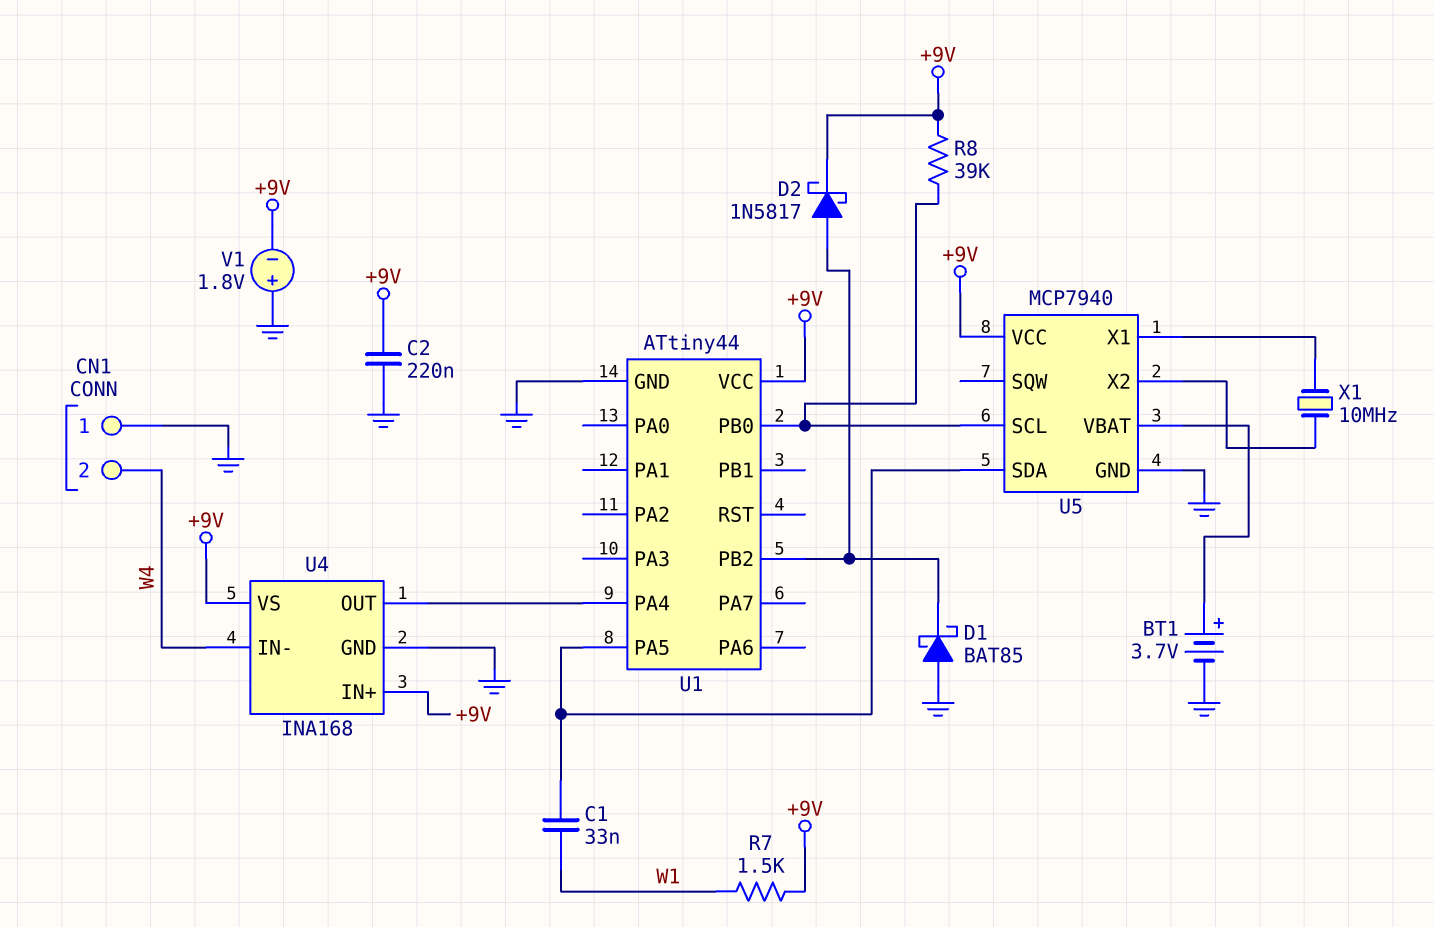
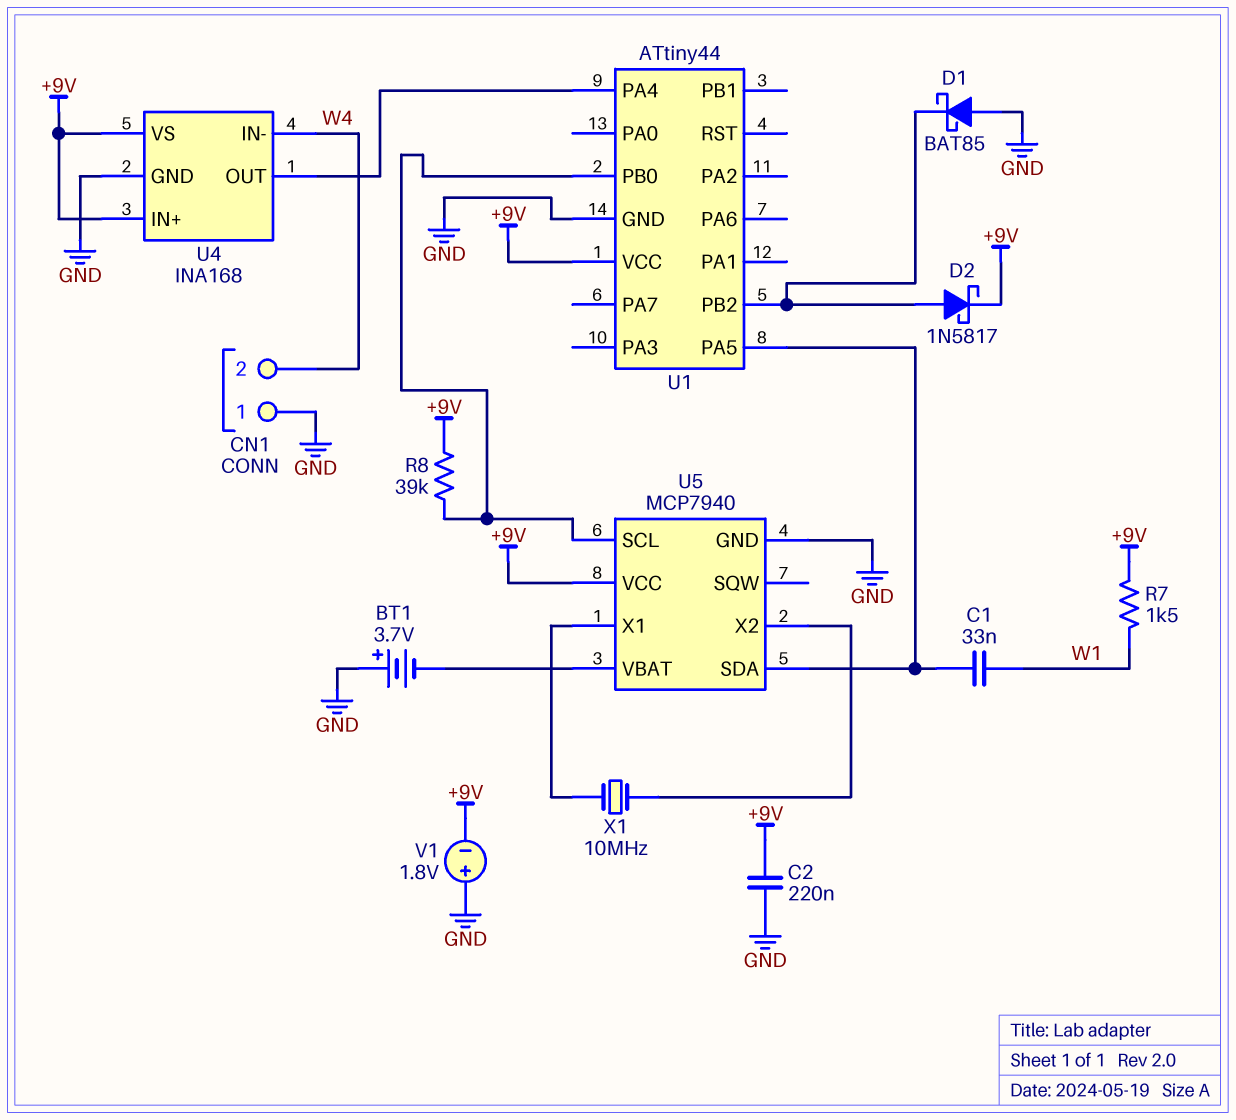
BT1: 3.7V (plus U5/VBAT, minus GND) -> 3.7V (plus GND, minus U5/VBAT)

